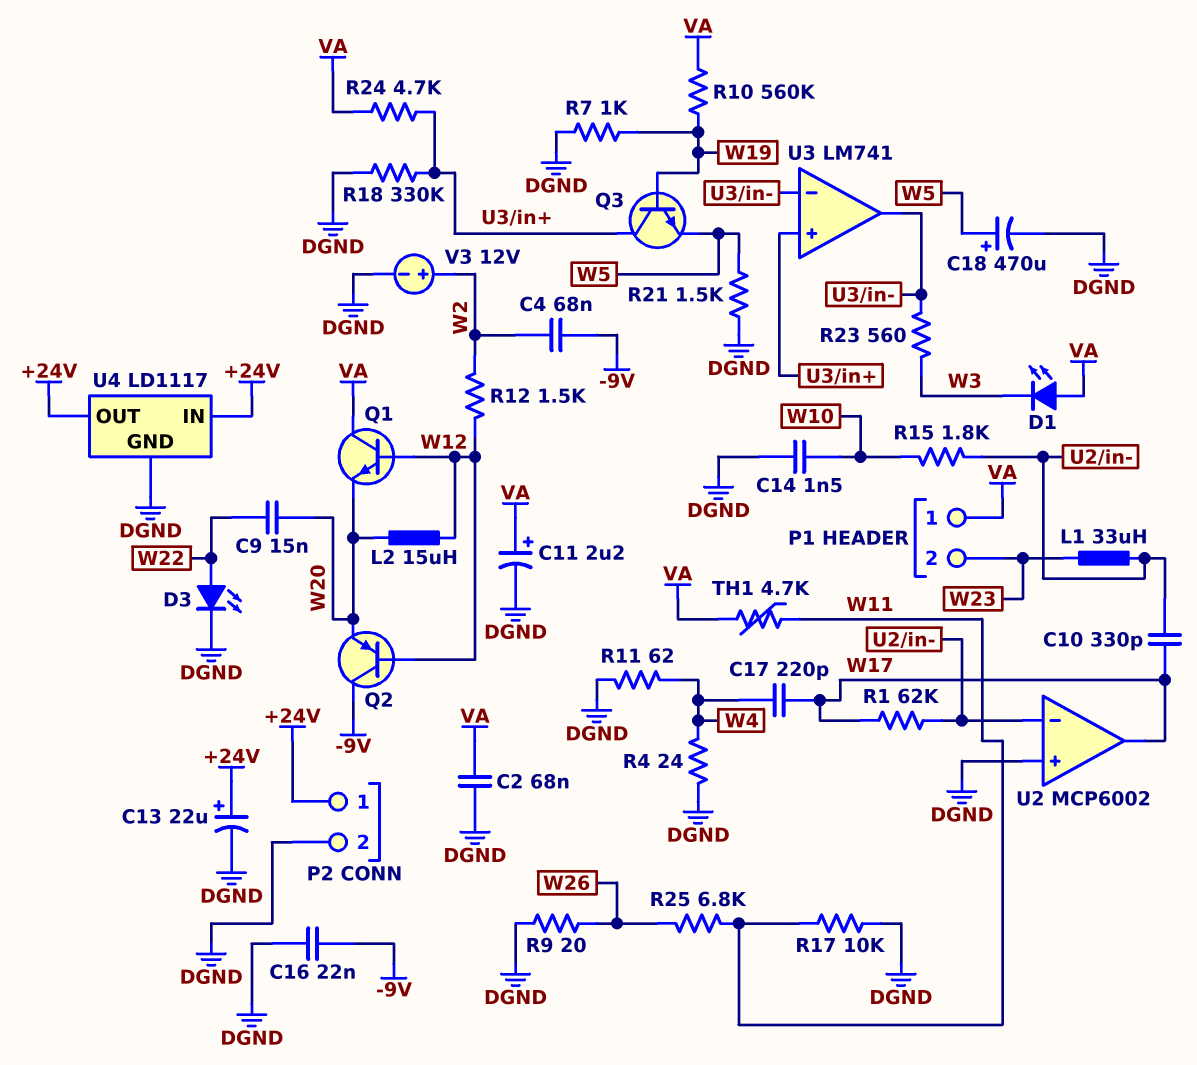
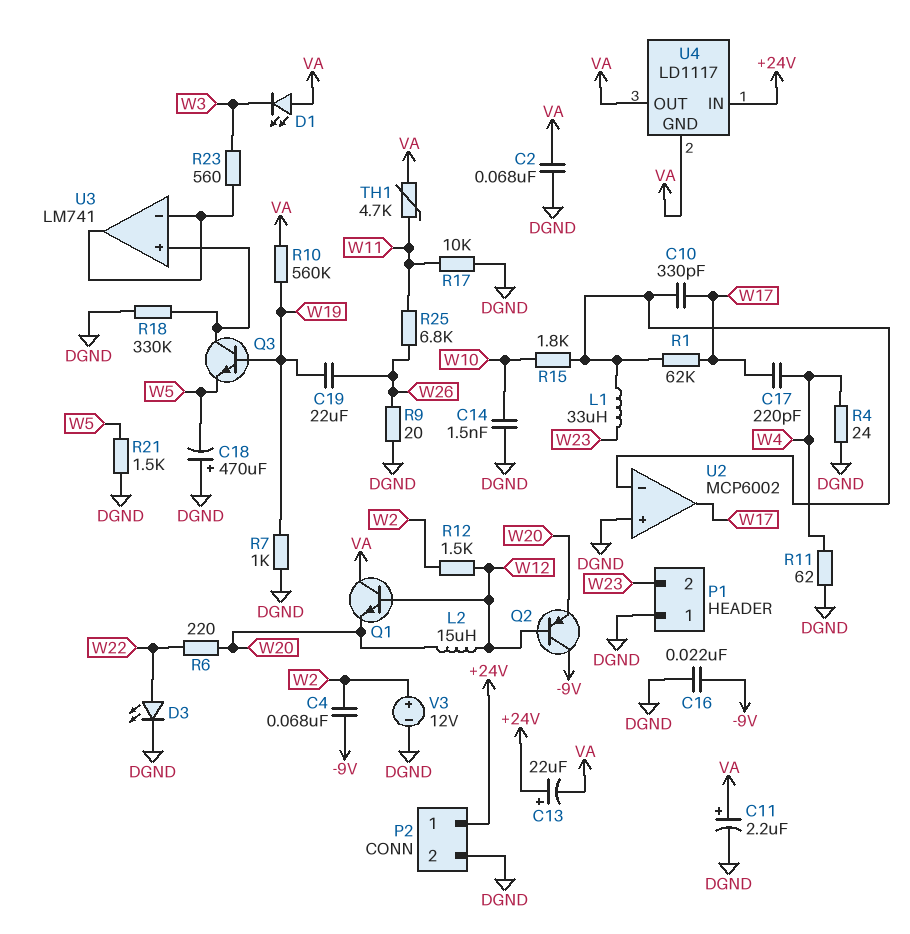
C9: 15nF (W20, W22) -> none
C13: 22uF (plus +24V, minus DGND) -> 22uF (plus +24V, minus VA)
C18: 470uF (plus W5, minus DGND) -> 470uF (plus DGND, minus W5)
C19: none -> 22uF (W19, W26)
P1 pin 1: VA -> DGND
R6: none -> 220 (W20, W22)
R24: 4.7k (U3/in+, VA) -> none
U4 pin GND: DGND -> VA
U4 pin OUT: +24V -> VA

